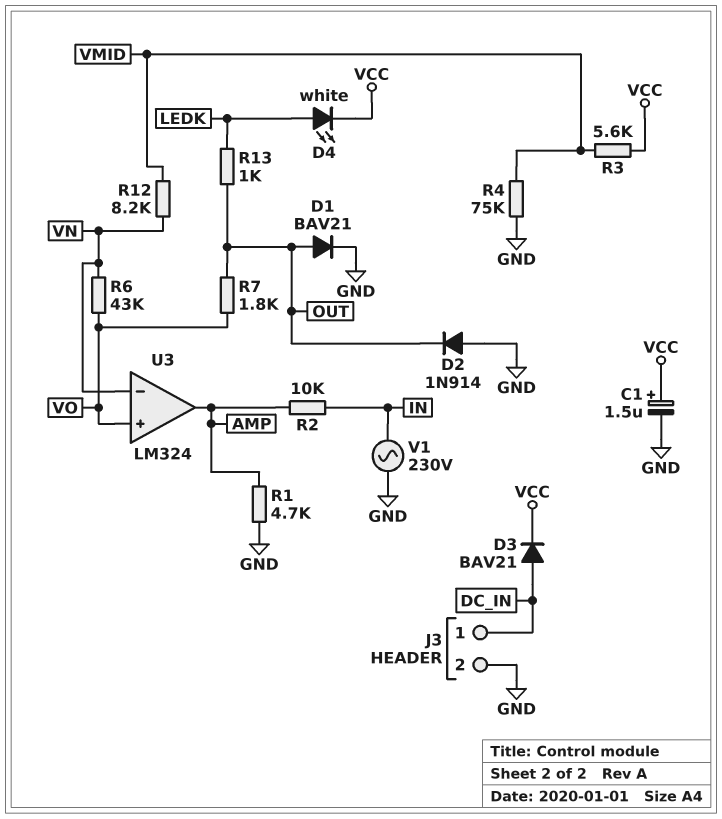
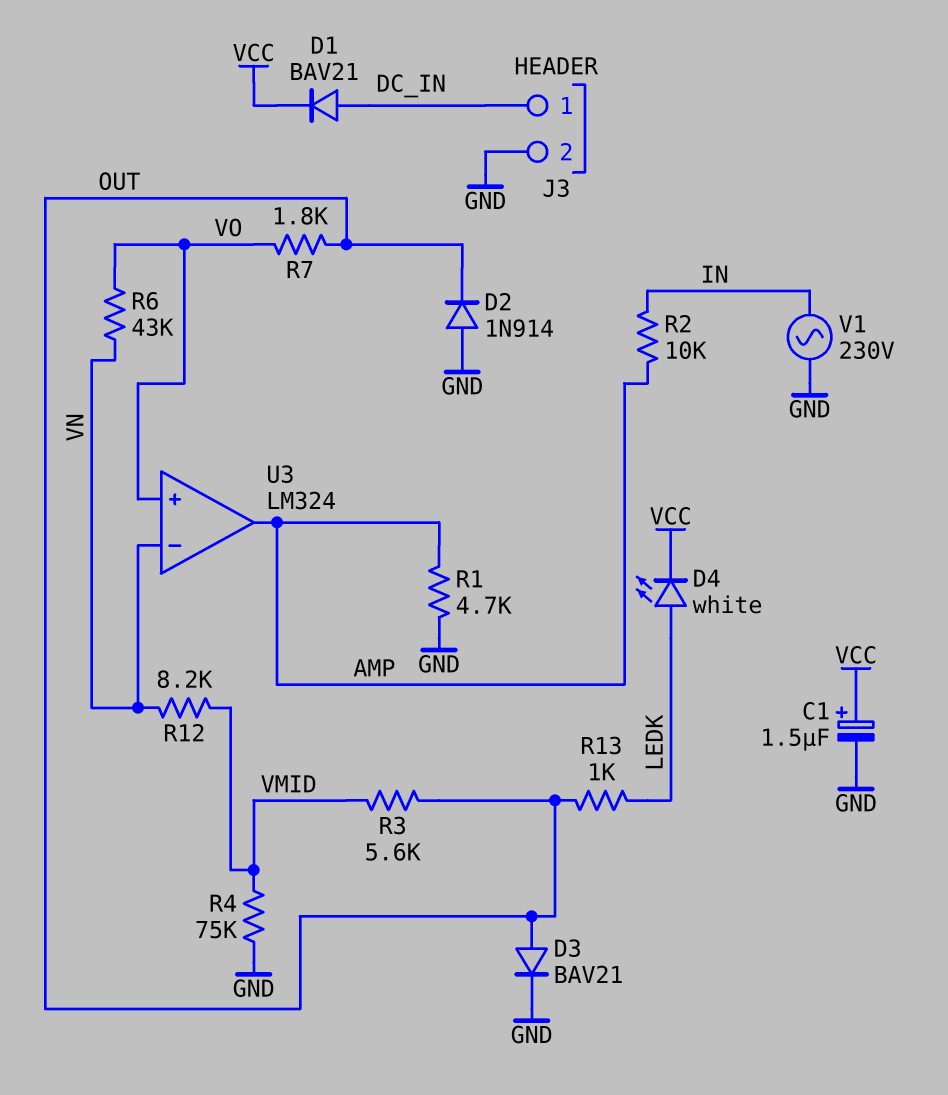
D1: diode BAV21 (A OUT, K GND) -> diode BAV21 (A DC_IN, K VCC)
D3: diode BAV21 (A DC_IN, K VCC) -> diode BAV21 (A OUT, K GND)
R3: 5.6k (VCC, VMID) -> 5.6k (OUT, VMID)

